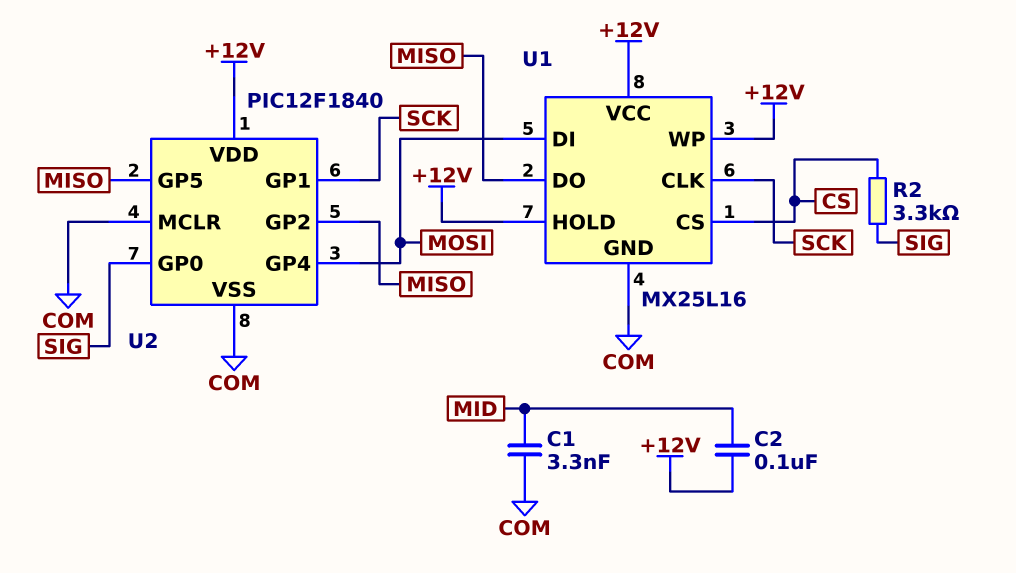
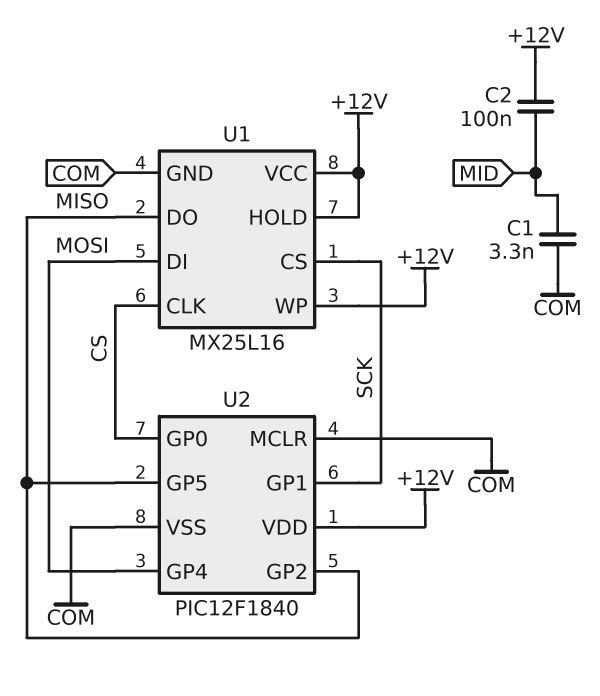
R2: 3.3k (CS, SIG) -> none
U1 pin CLK: SCK -> CS
U1 pin CS: CS -> SCK
U2 pin GP0: SIG -> CS

